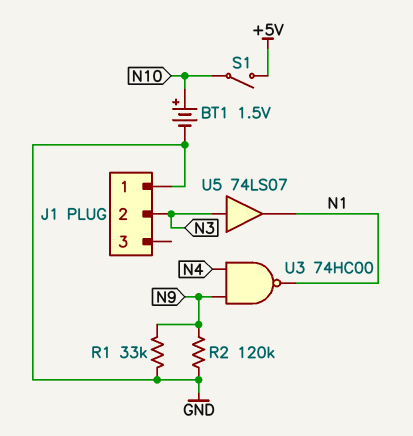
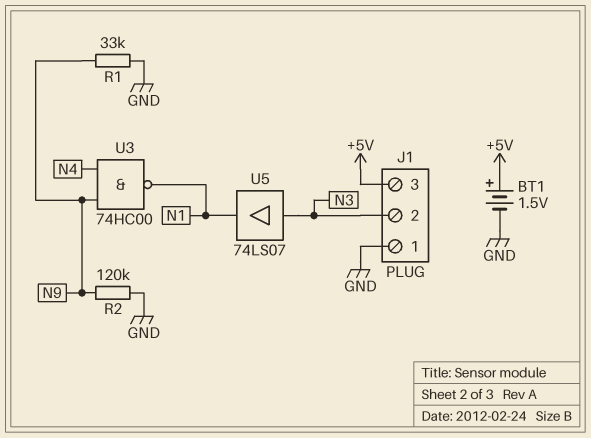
BT1: 1.5V (plus N10, minus GND) -> 1.5V (plus +5V, minus GND)
J1 pin 3: none -> +5V
S1: switch (+5V, N10) -> none

